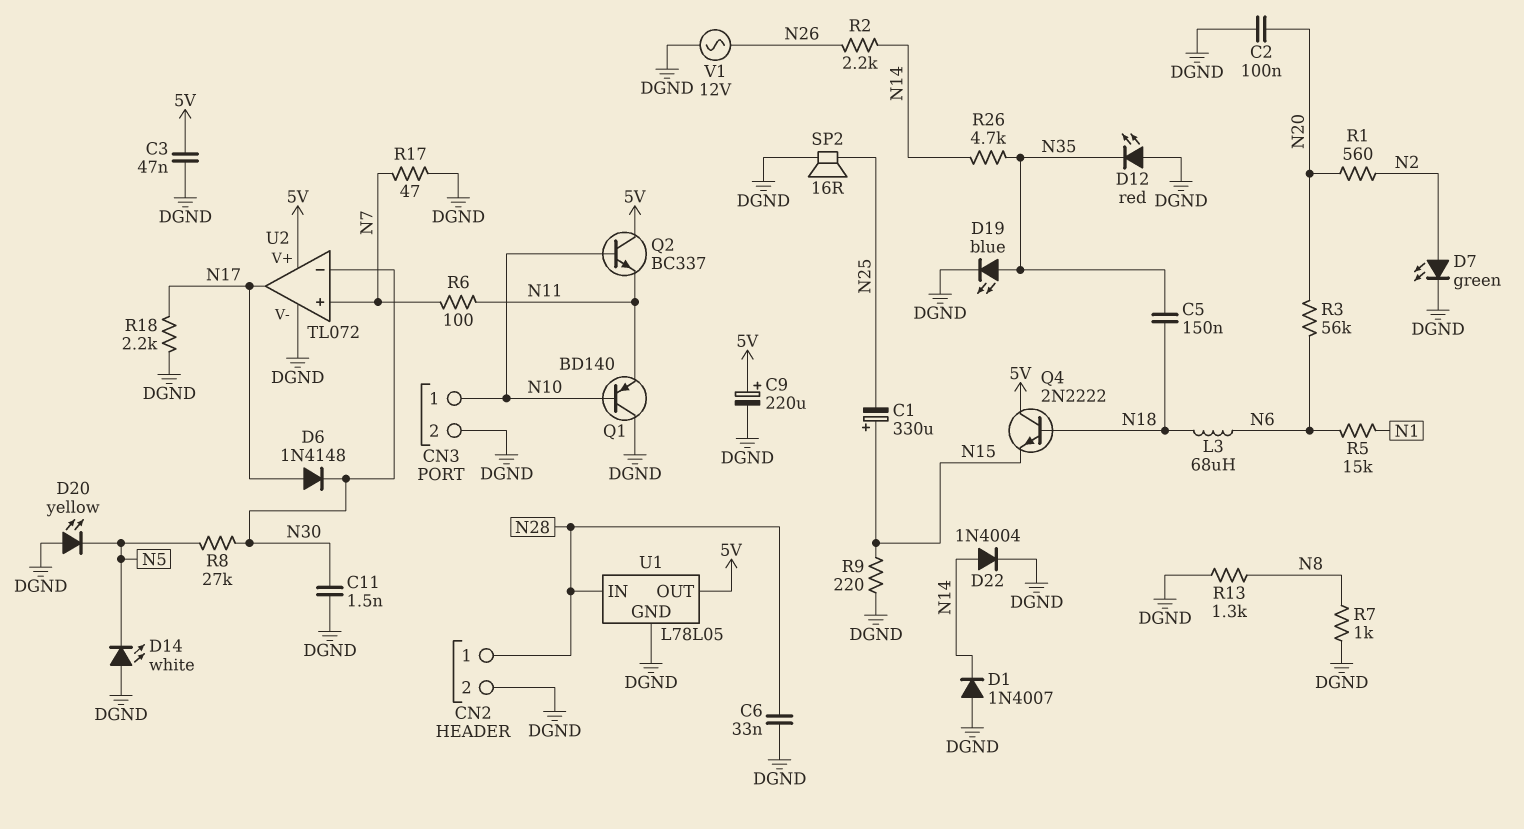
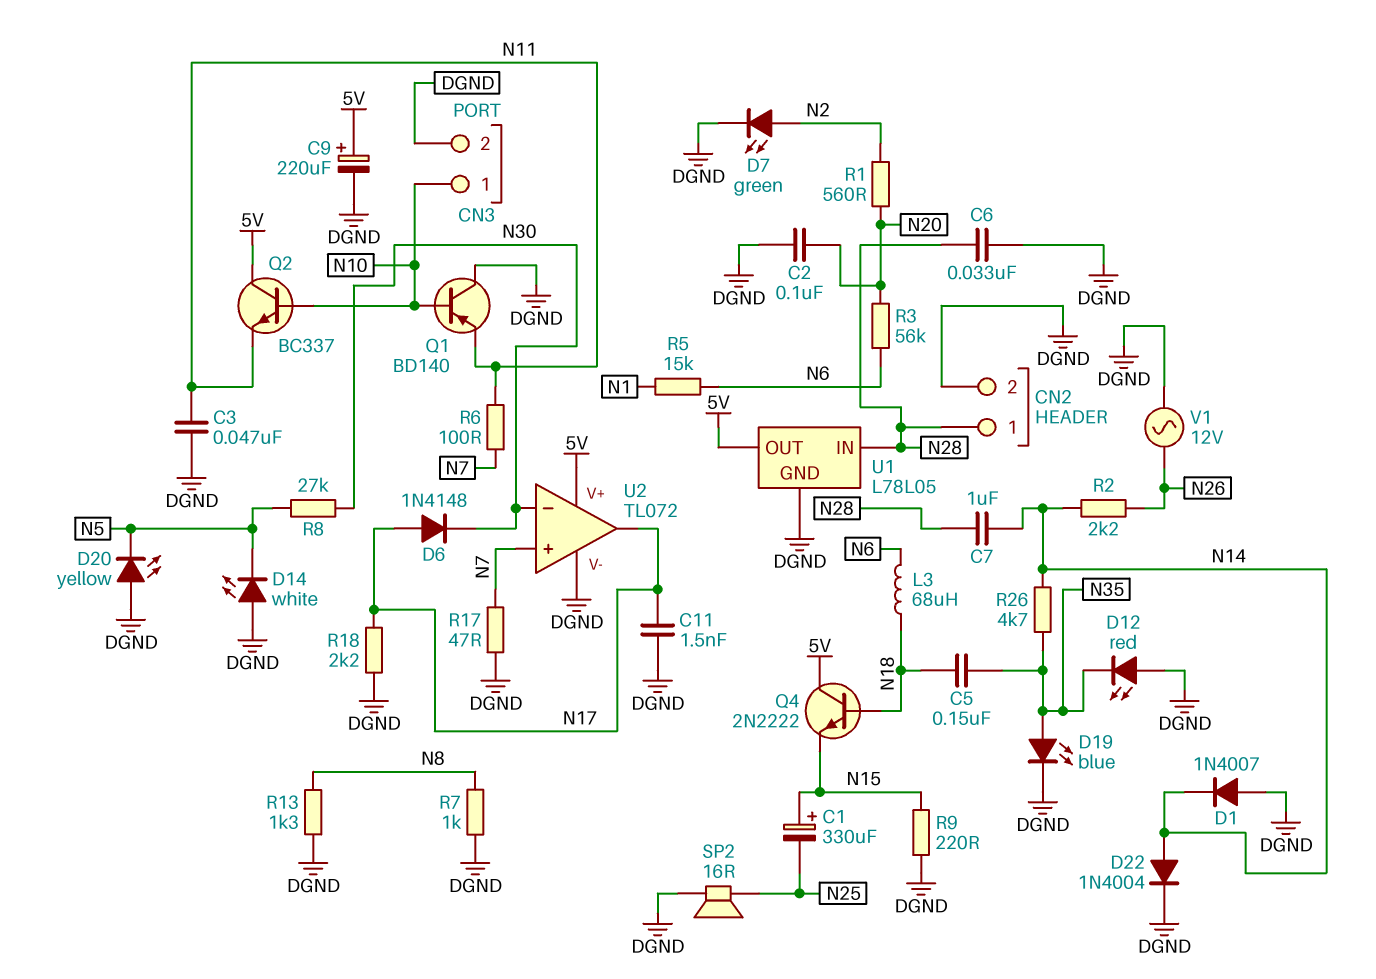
C3: 47nF (5V, DGND) -> 47nF (DGND, N11)
C7: none -> 1uF (N14, N28)
C11: 1.5nF (DGND, N30) -> 1.5nF (DGND, N17)

